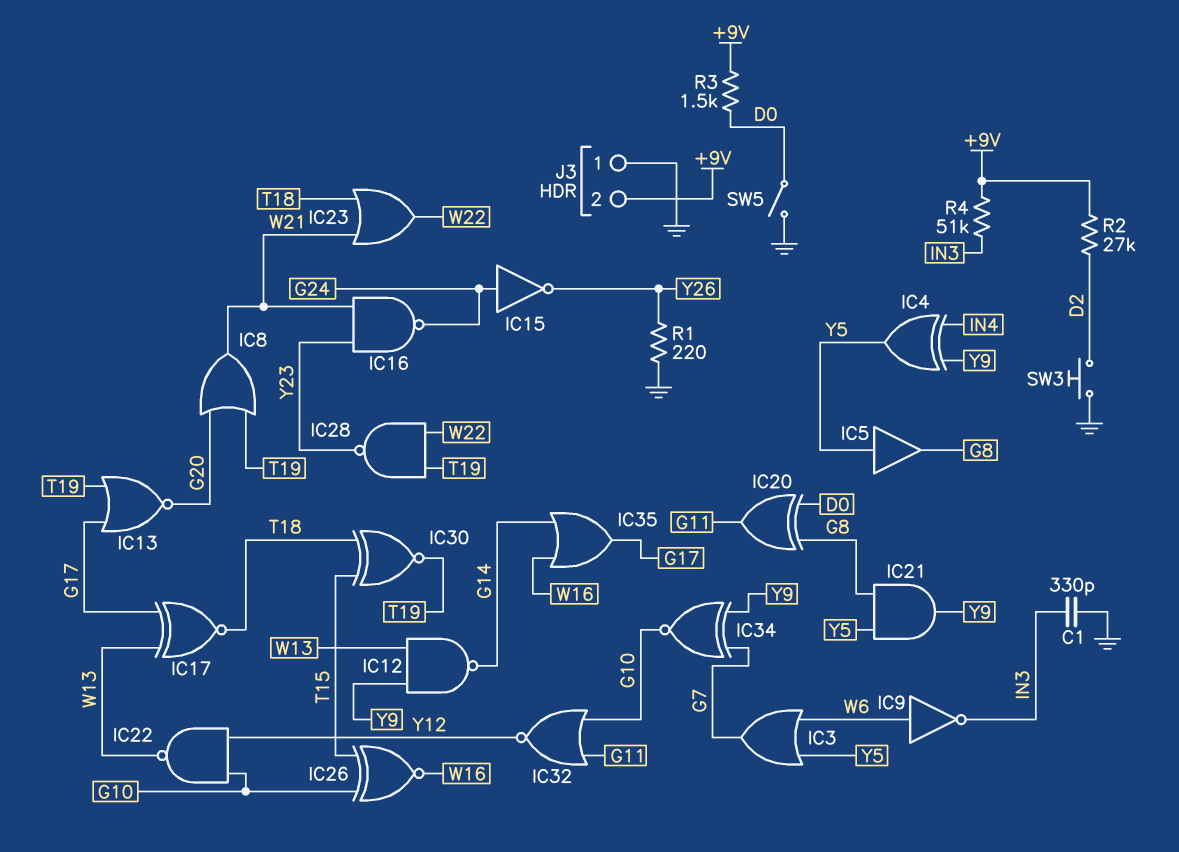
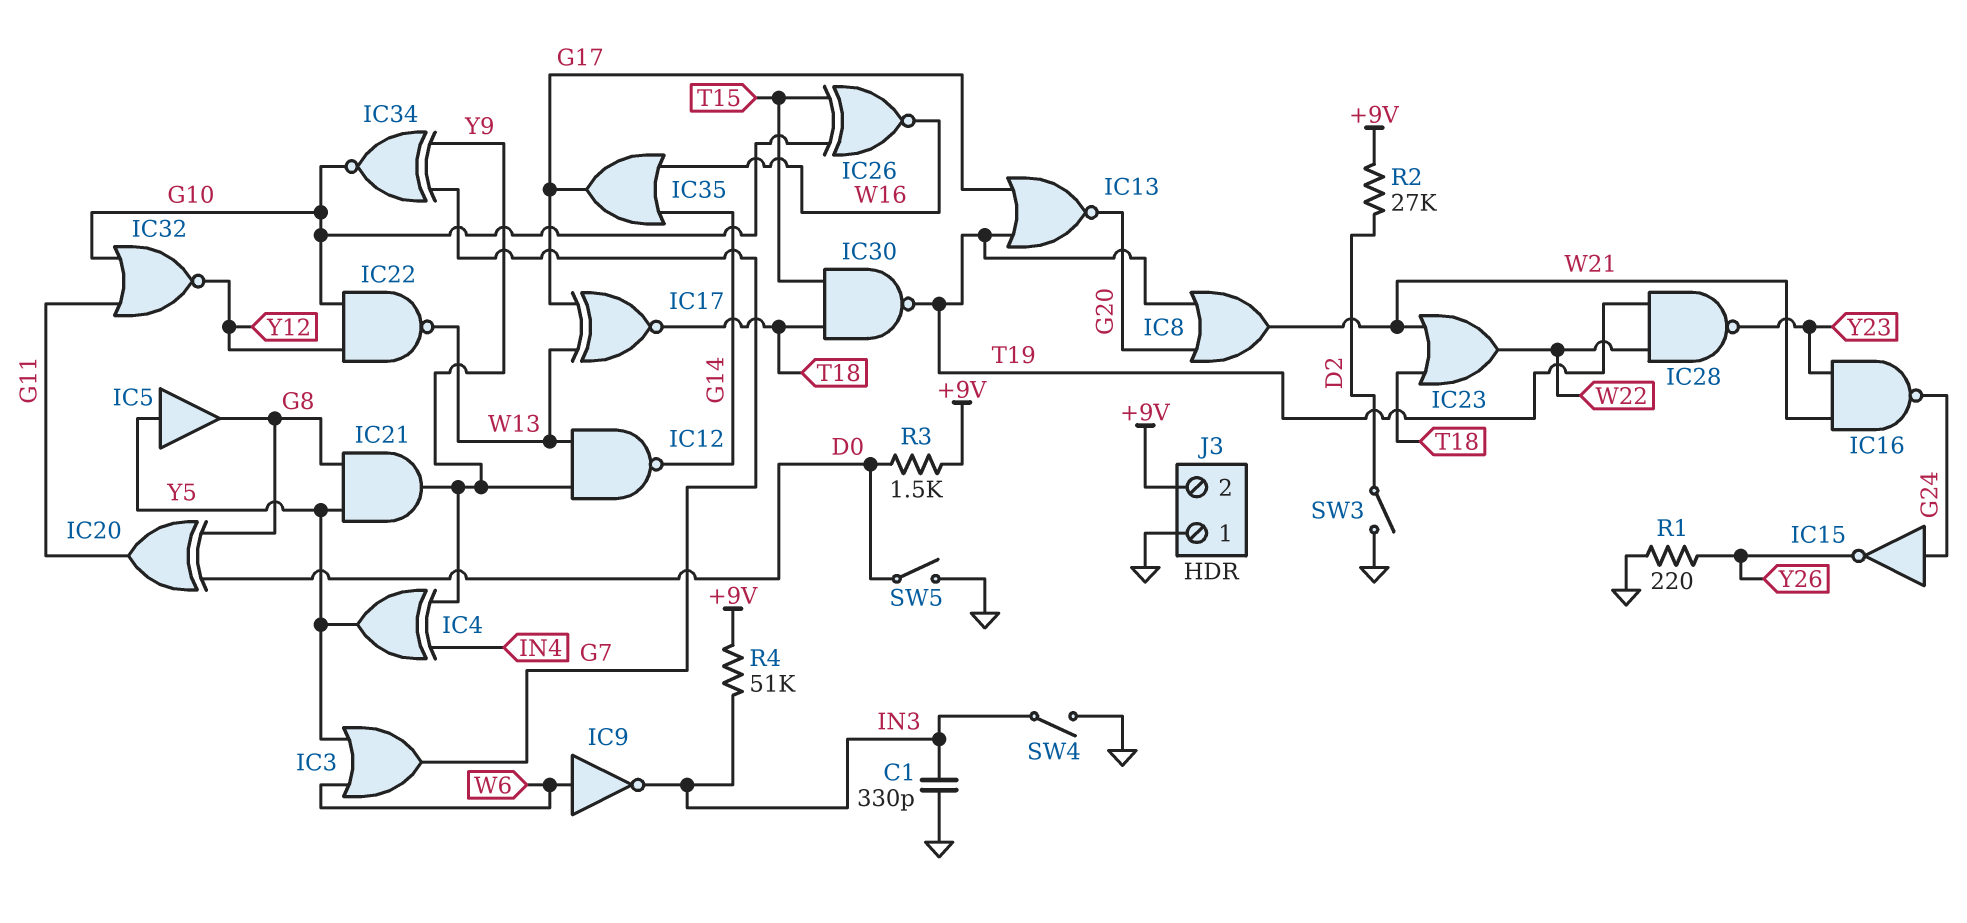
IC30: XNOR (in T15, in T18, out T19) -> NAND (in T15, in T18, out T19)
SW3: button (D2, GND) -> switch (D2, GND)
SW4: none -> switch (GND, IN3)

